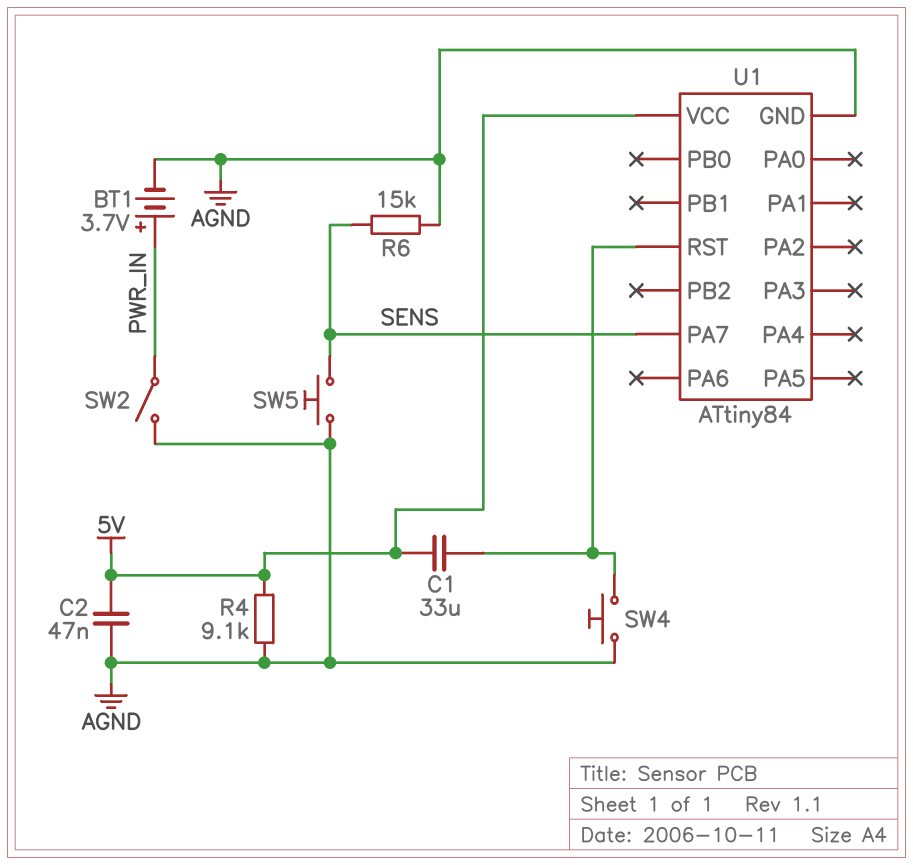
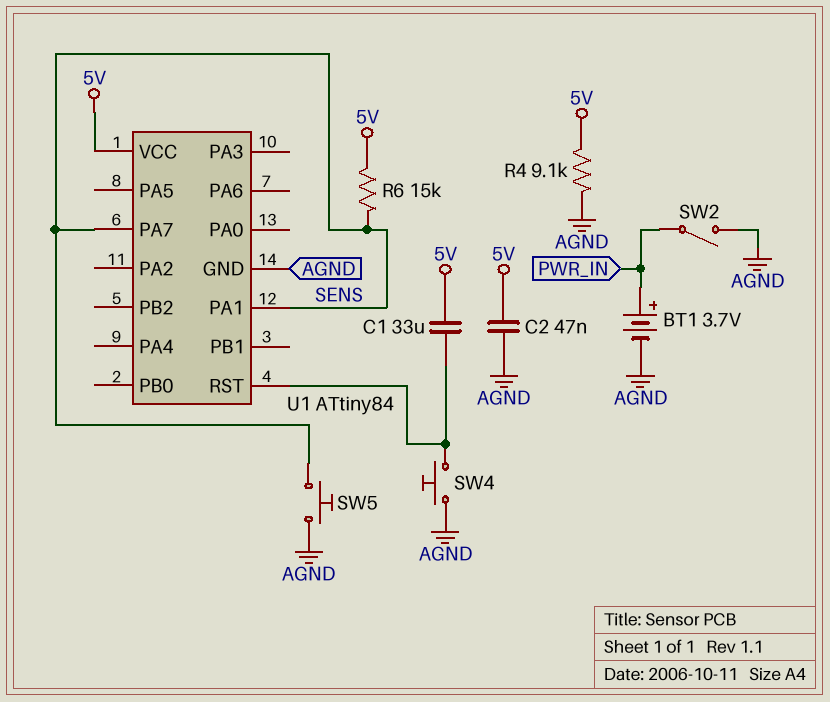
R6: 15k (AGND, SENS) -> 15k (5V, SENS)
U1 pin PA1: none -> SENS

